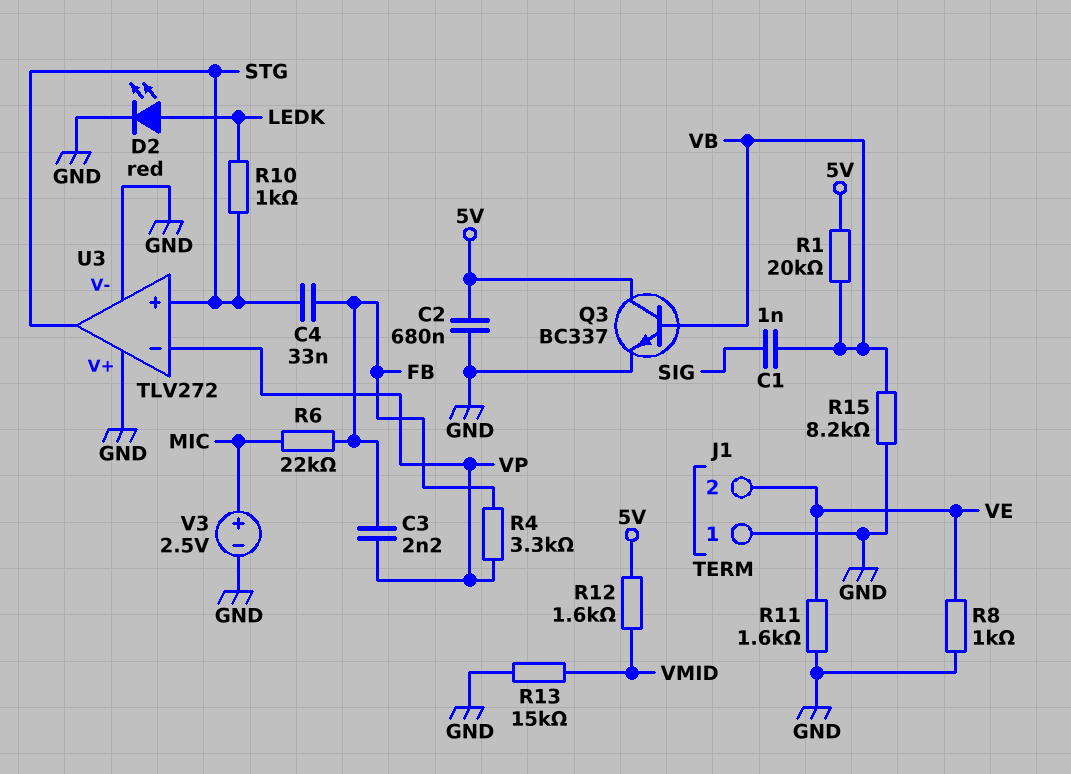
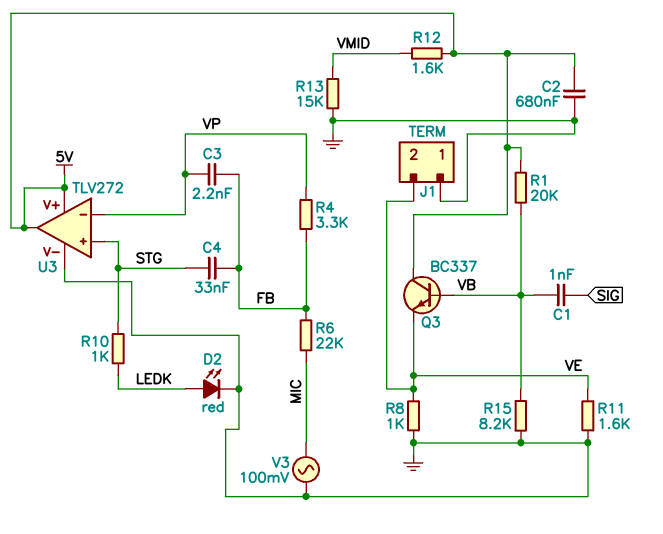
Q3: NPN BC337 (B VB, C 5V, E GND) -> NPN BC337 (B VB, C 5V, E VE)
U3 pin V+: GND -> 5V
U3 pin out: STG -> 5V
V3: 2.5V (plus MIC, minus GND) -> AC 100mV (GND, MIC)

